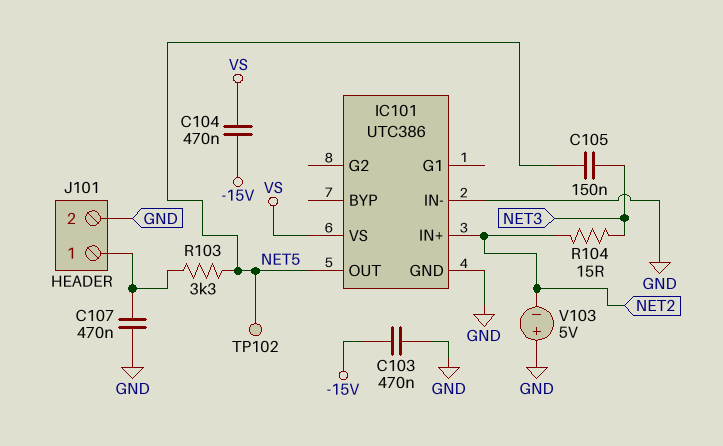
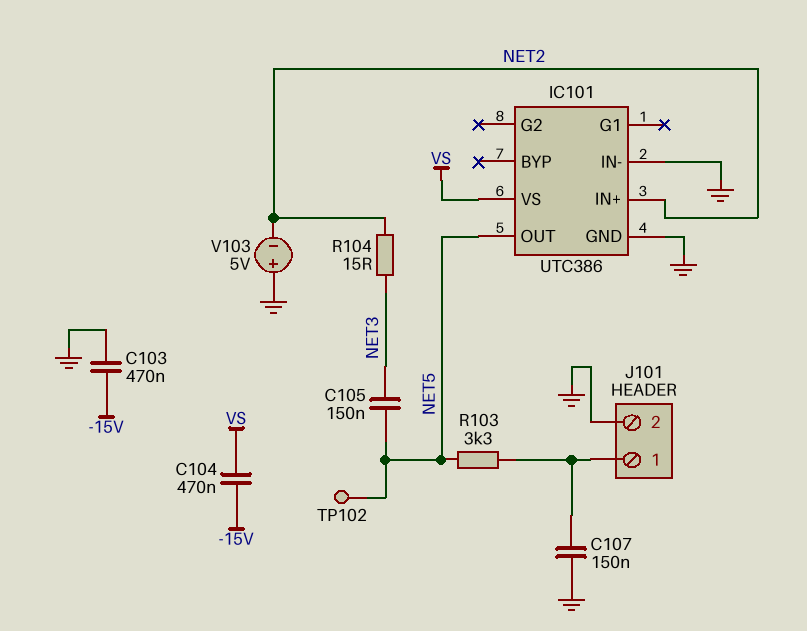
C107: 470nF (GND, J101/1) -> 150nF (GND, J101/1)

